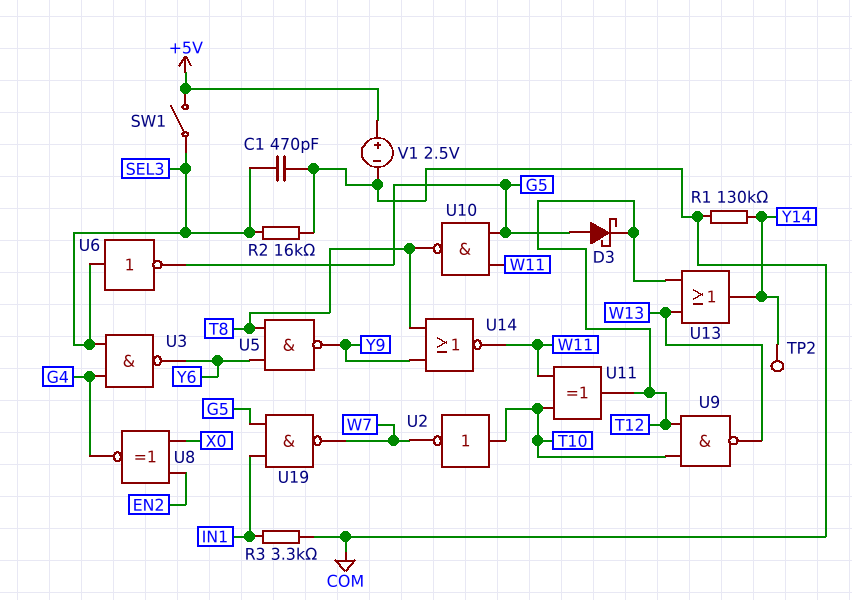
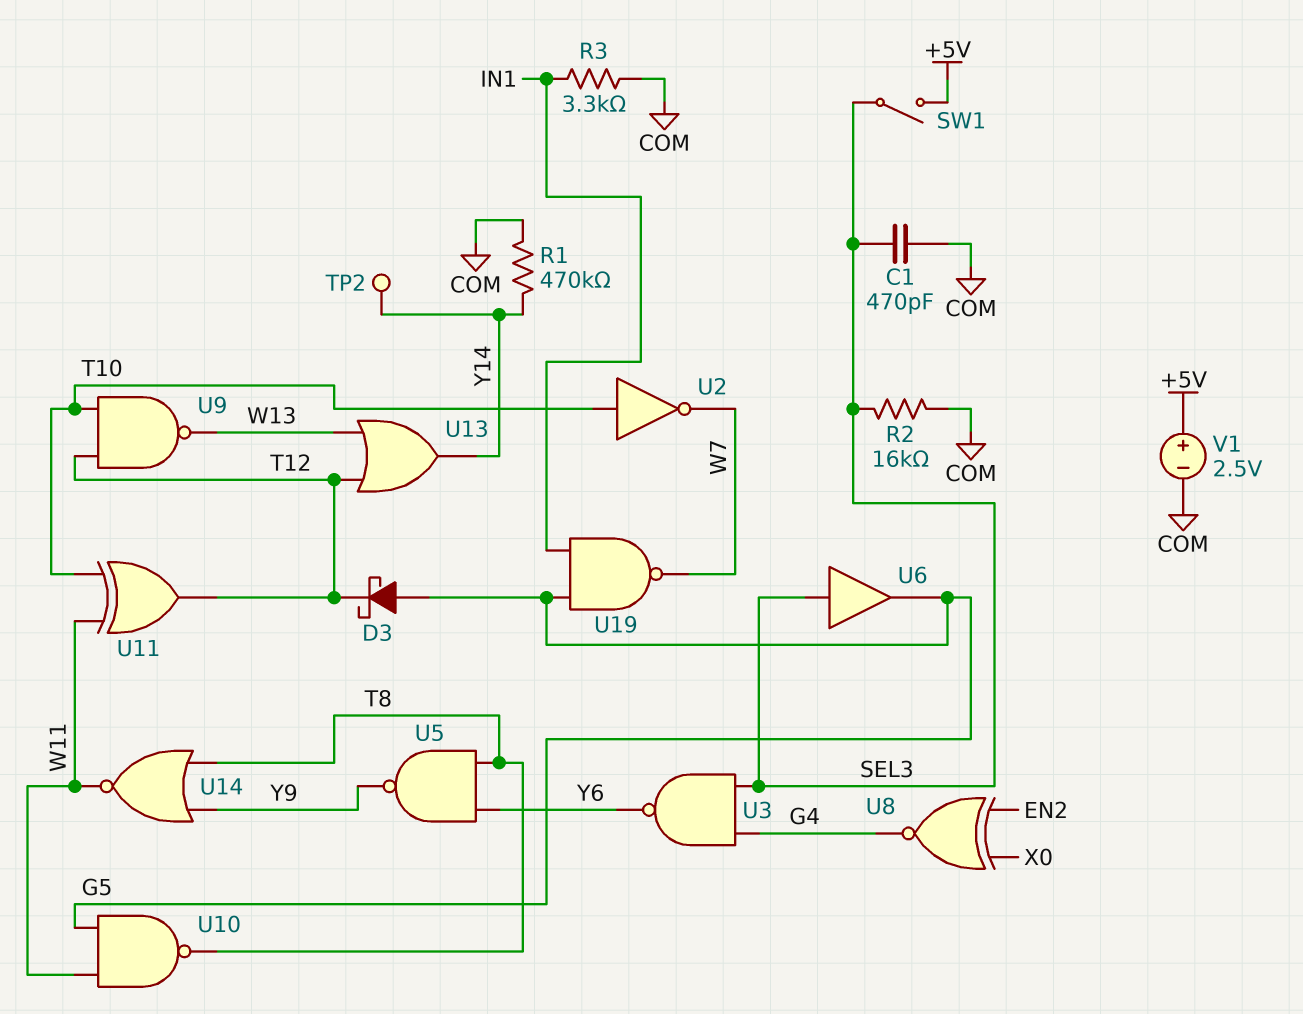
R1: 130k (COM, Y14) -> 470k (COM, Y14)
U6: NOT (in SEL3, out G5) -> buffer (in SEL3, out G5)

